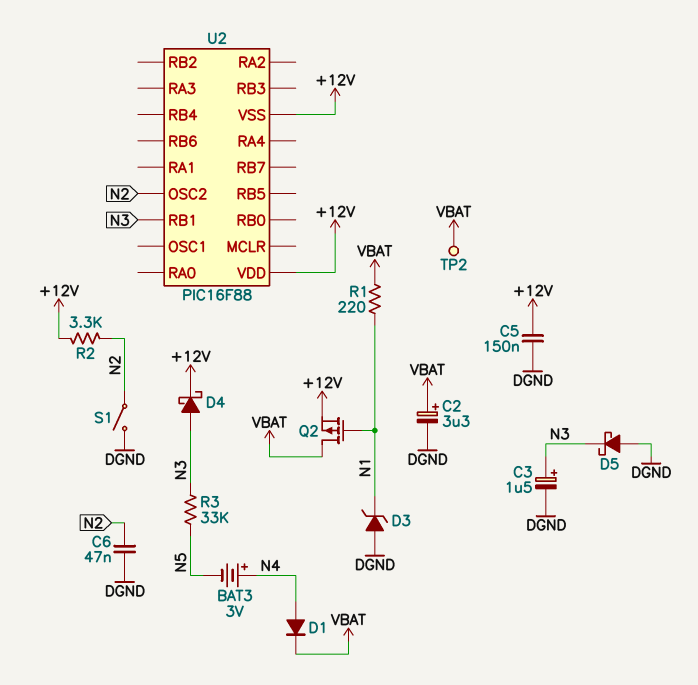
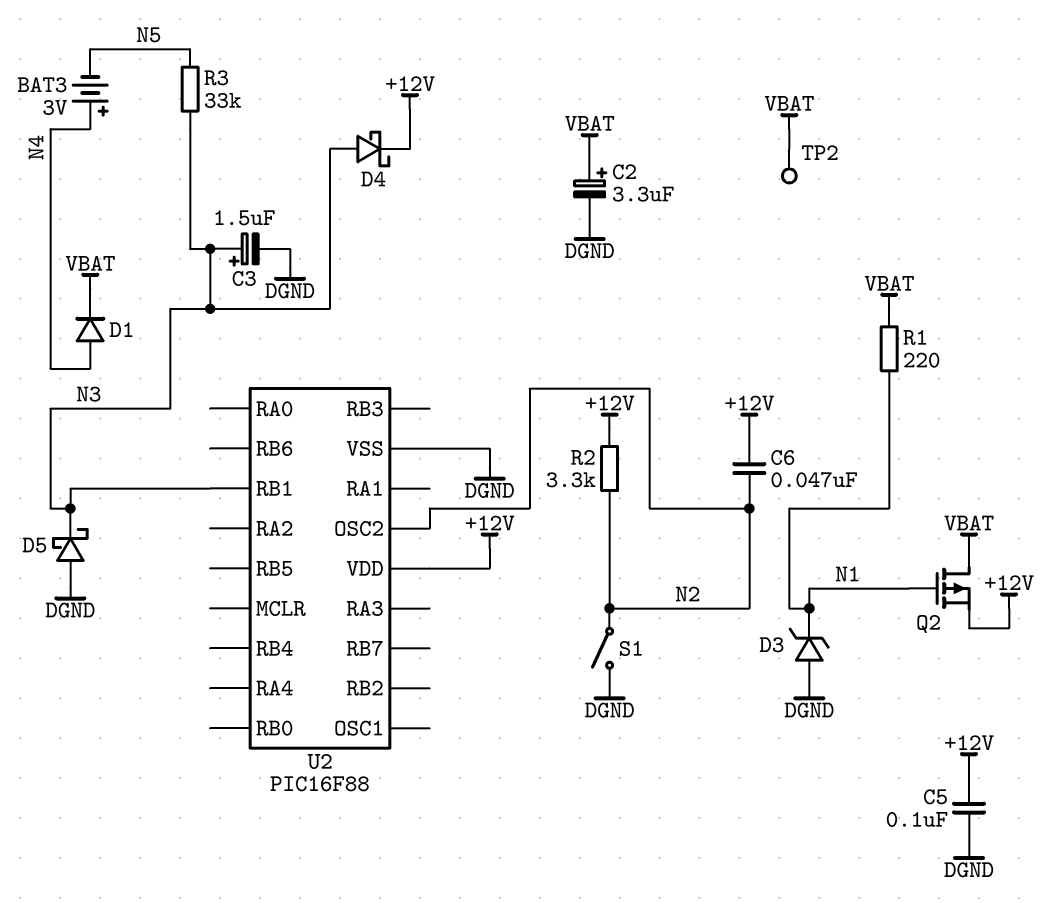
C5: 150nF (+12V, DGND) -> 100nF (+12V, DGND)
C6: 47nF (DGND, N2) -> 47nF (+12V, N2)
U2 pin VSS: +12V -> DGND

